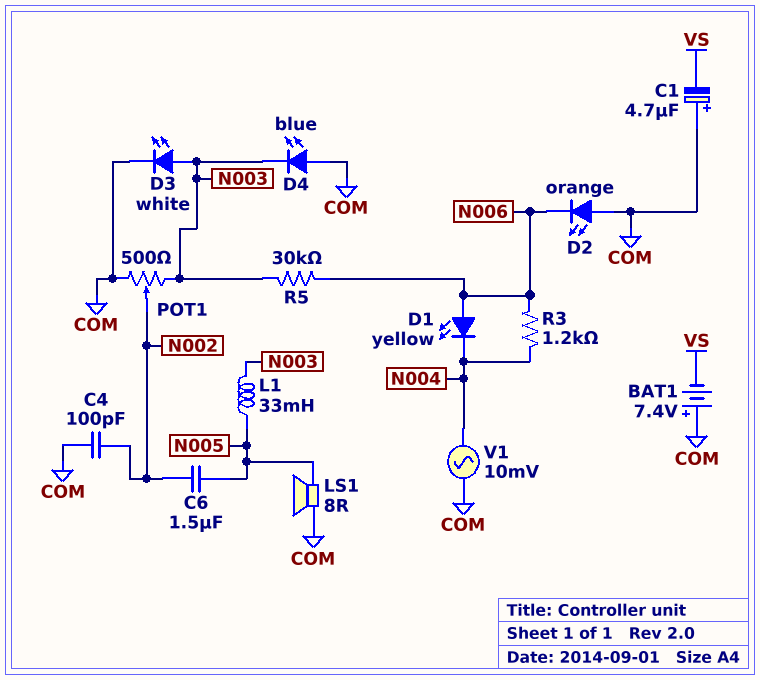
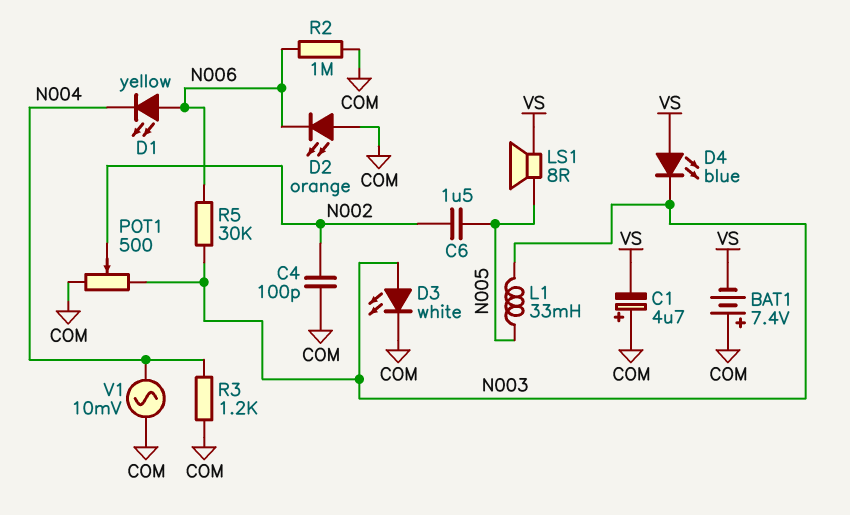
D4: LED blue (A COM, K N003) -> LED blue (A VS, K N003)
LS1: speaker 8R (COM, N005) -> speaker 8R (N005, VS)
R2: none -> 1M (COM, N006)
R3: 1.2k (N004, N006) -> 1.2k (COM, N004)

